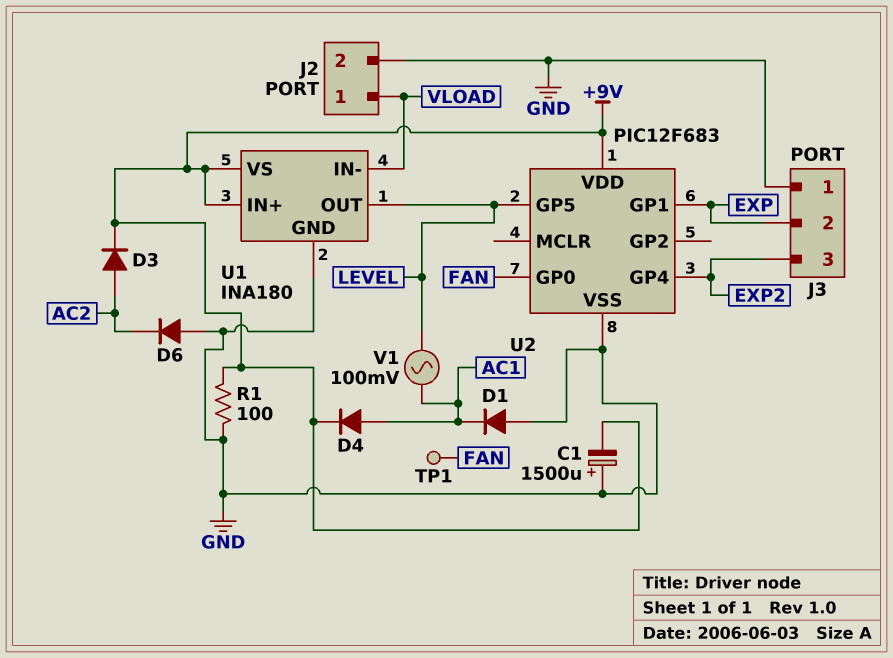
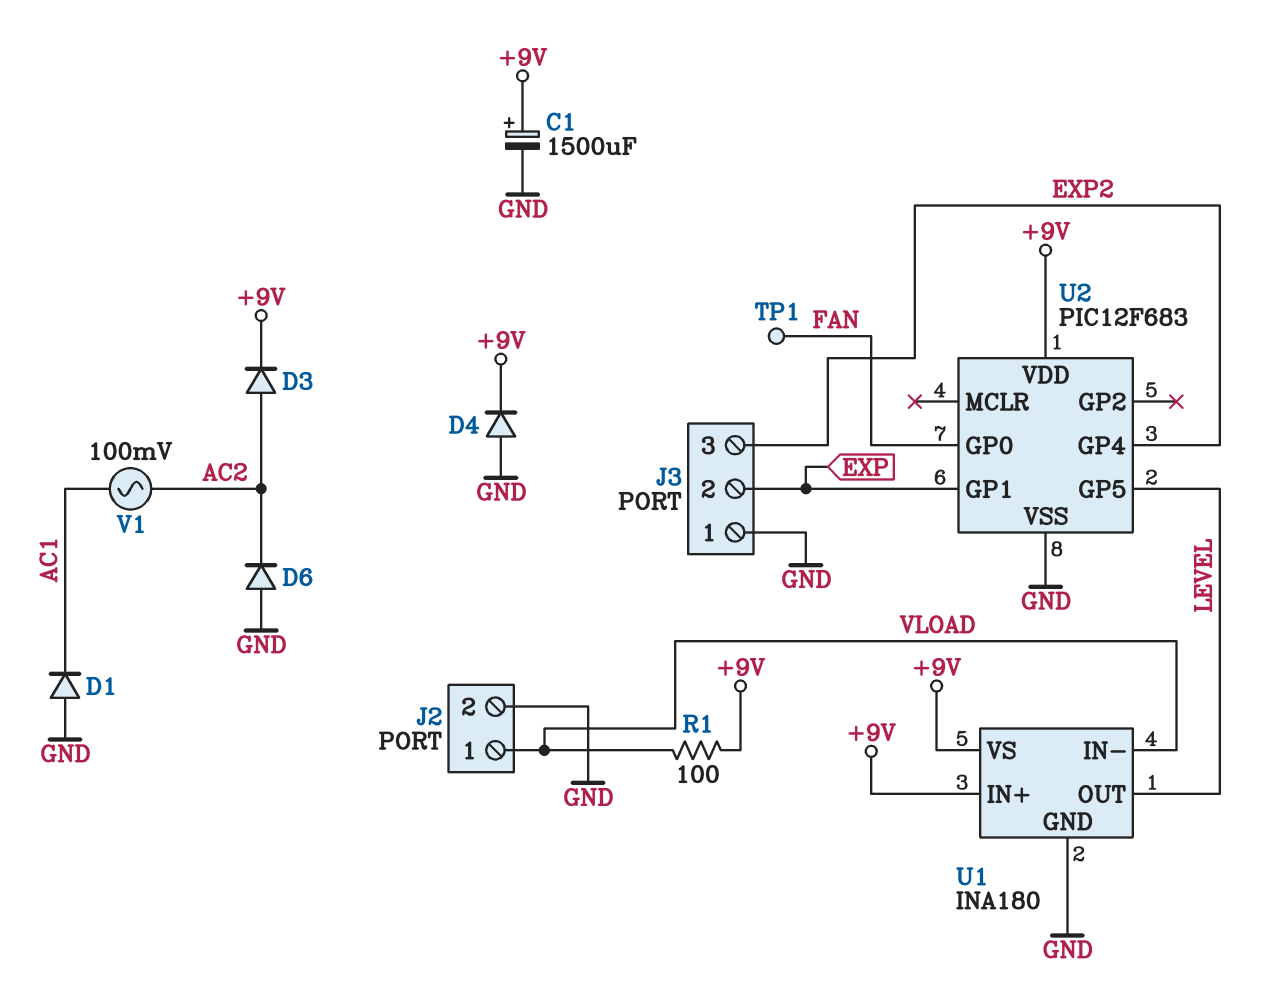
C1: 1500uF (plus GND, minus +9V) -> 1500uF (plus +9V, minus GND)
D4: diode (A AC1, K +9V) -> diode (A GND, K +9V)
R1: 100 (+9V, GND) -> 100 (+9V, VLOAD)
V1: AC 100mV (AC1, LEVEL) -> AC 100mV (AC1, AC2)

